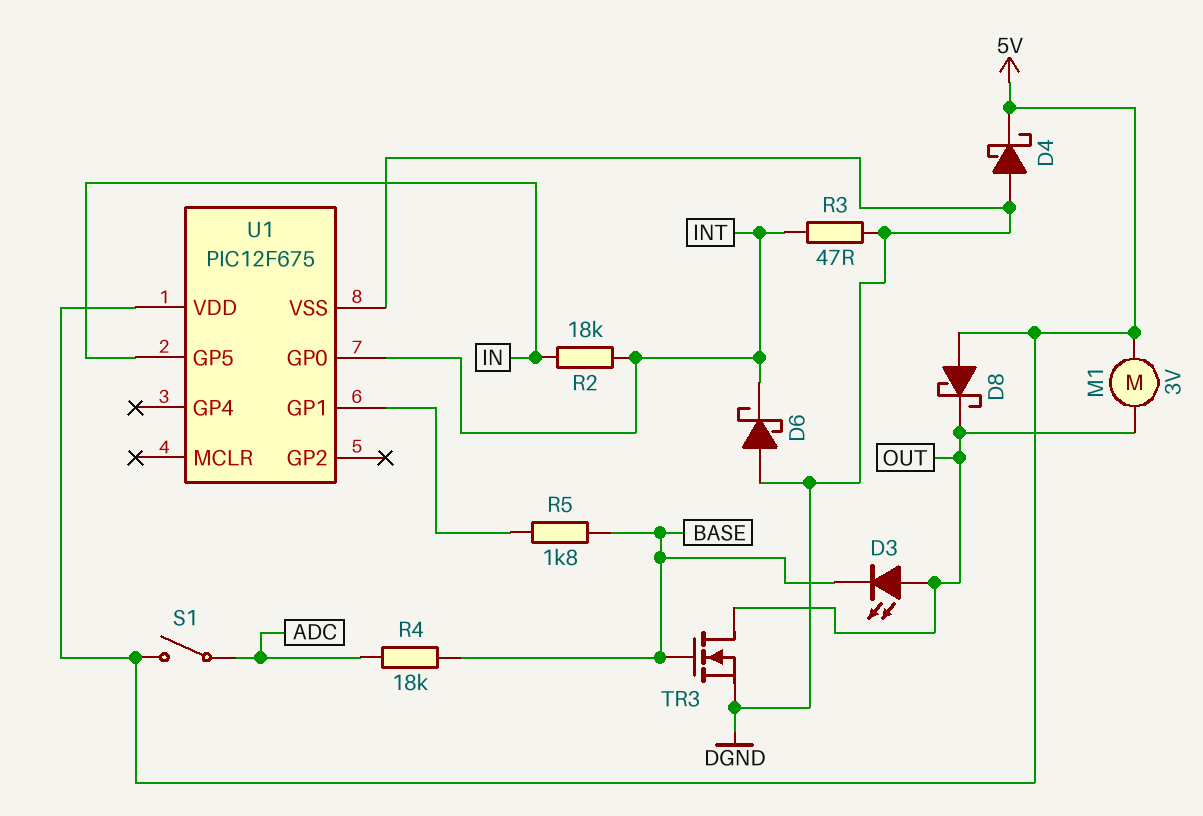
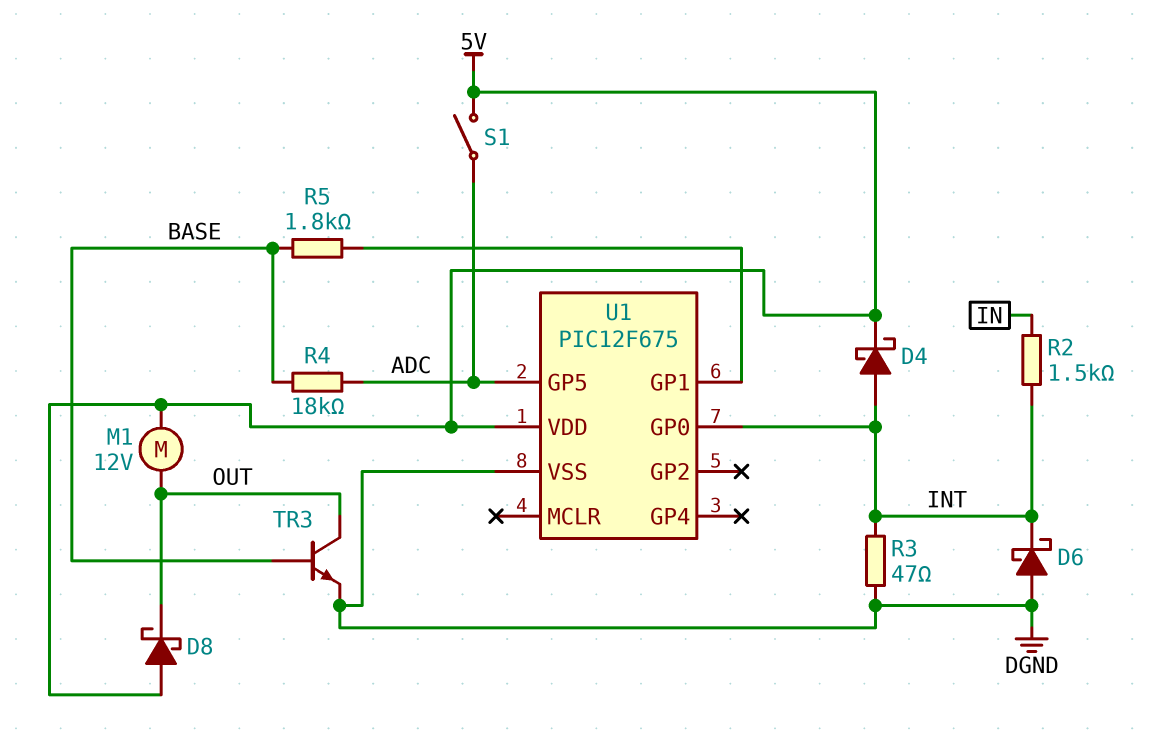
D3: LED (A OUT, K BASE) -> none
D4: schottky (A DGND, K 5V) -> schottky (A INT, K 5V)
M1: motor 3V (5V, OUT) -> motor 12V (5V, OUT)
R2: 18k (IN, INT) -> 1.5k (IN, INT)
TR3: NMOS (G BASE, D OUT, S DGND) -> NPN (B BASE, C OUT, E DGND)
U1 pin GP5: IN -> ADC

